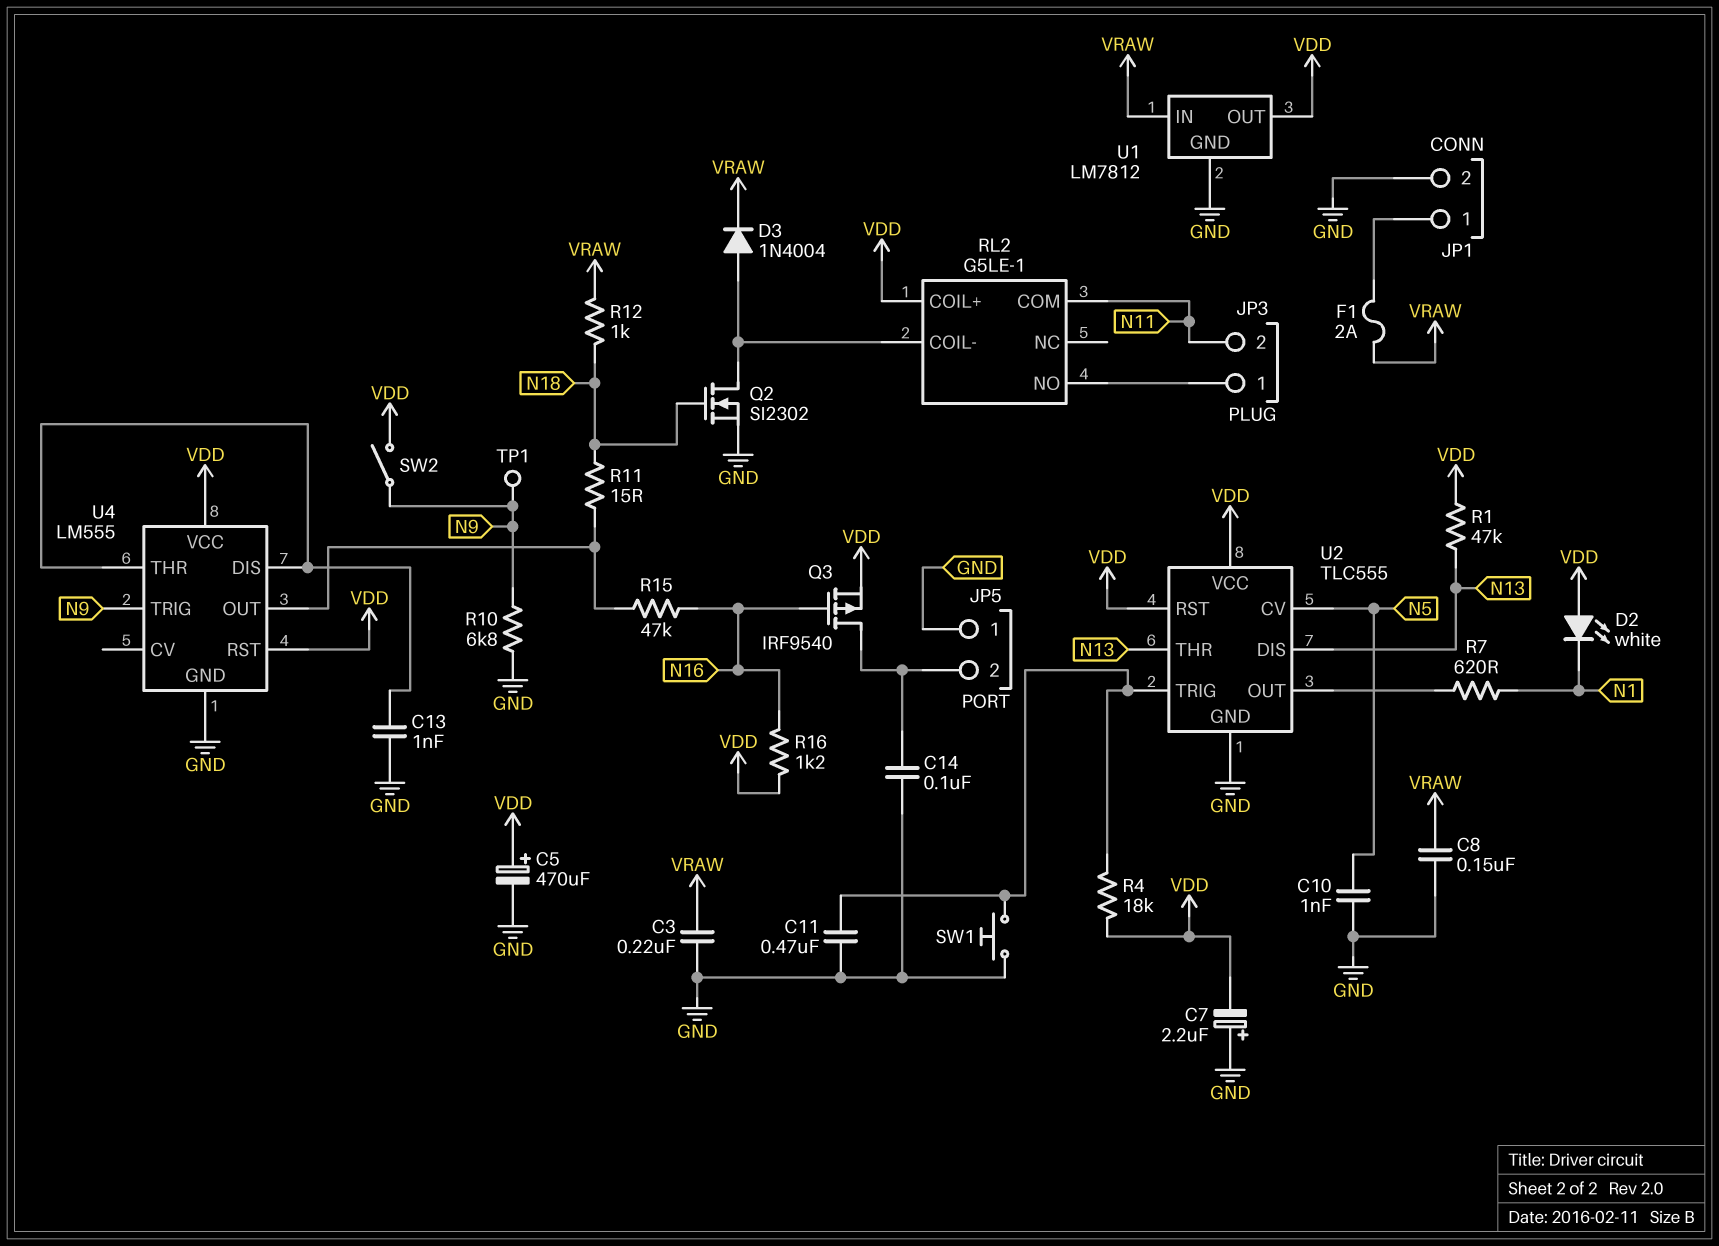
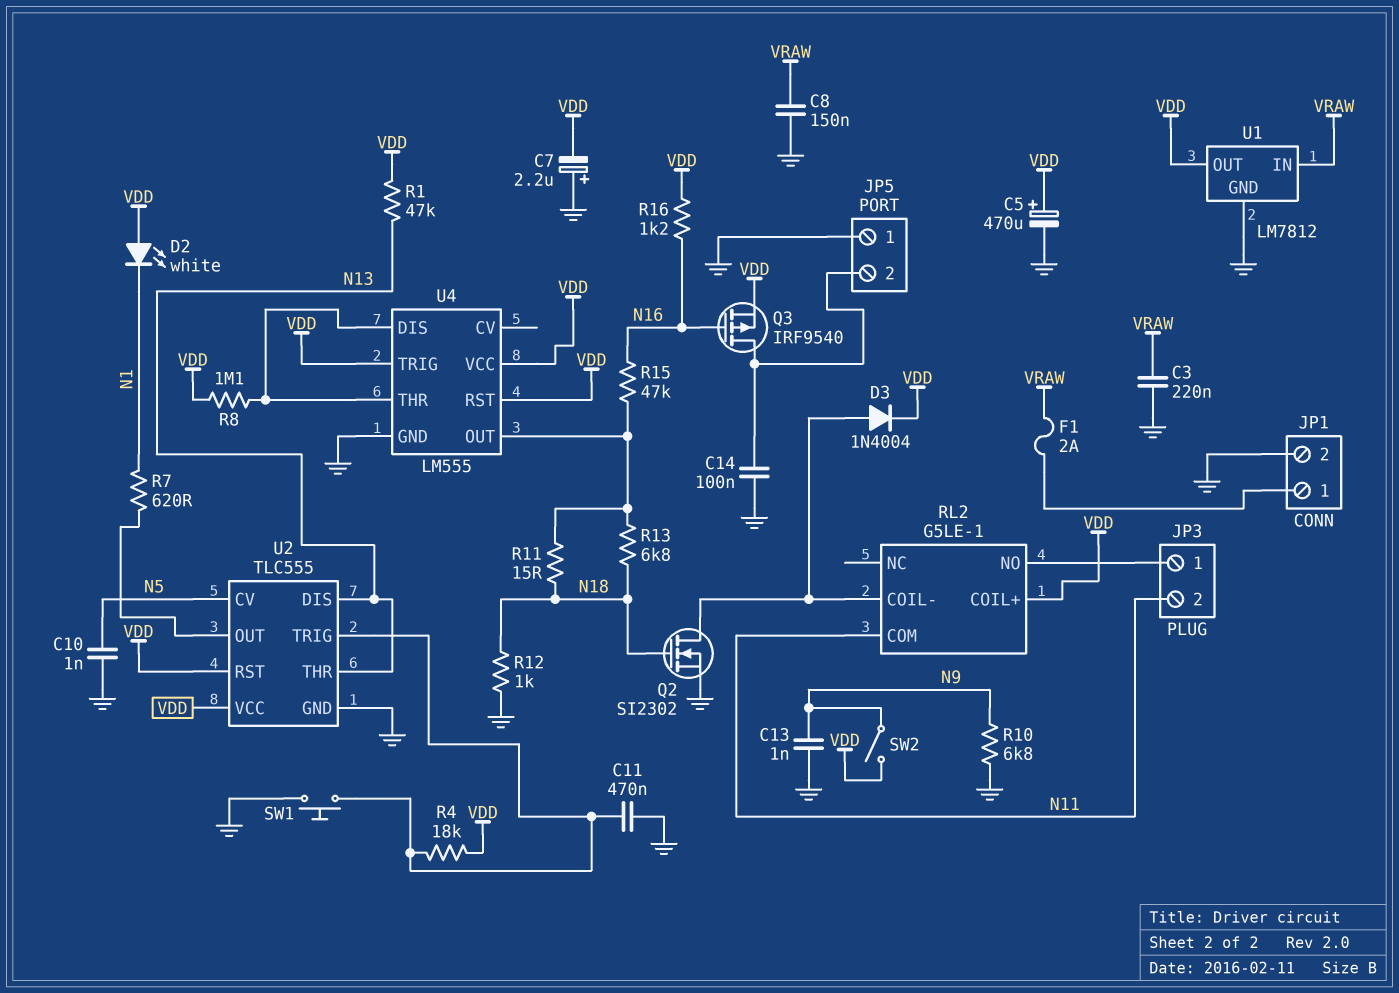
C13: 1nF (GND, U4/DIS) -> 1nF (GND, N9)
D3: diode 1N4004 (A RL2/COIL-, K VRAW) -> diode 1N4004 (A RL2/COIL-, K VDD)
R8: none -> 1.1M (U4/DIS, VDD)
R12: 1k (N18, VRAW) -> 1k (GND, N18)
R13: none -> 6.8k (N18, U4/OUT)
TP1: test point (N9) -> none
U4 pin TRIG: N9 -> VDD

